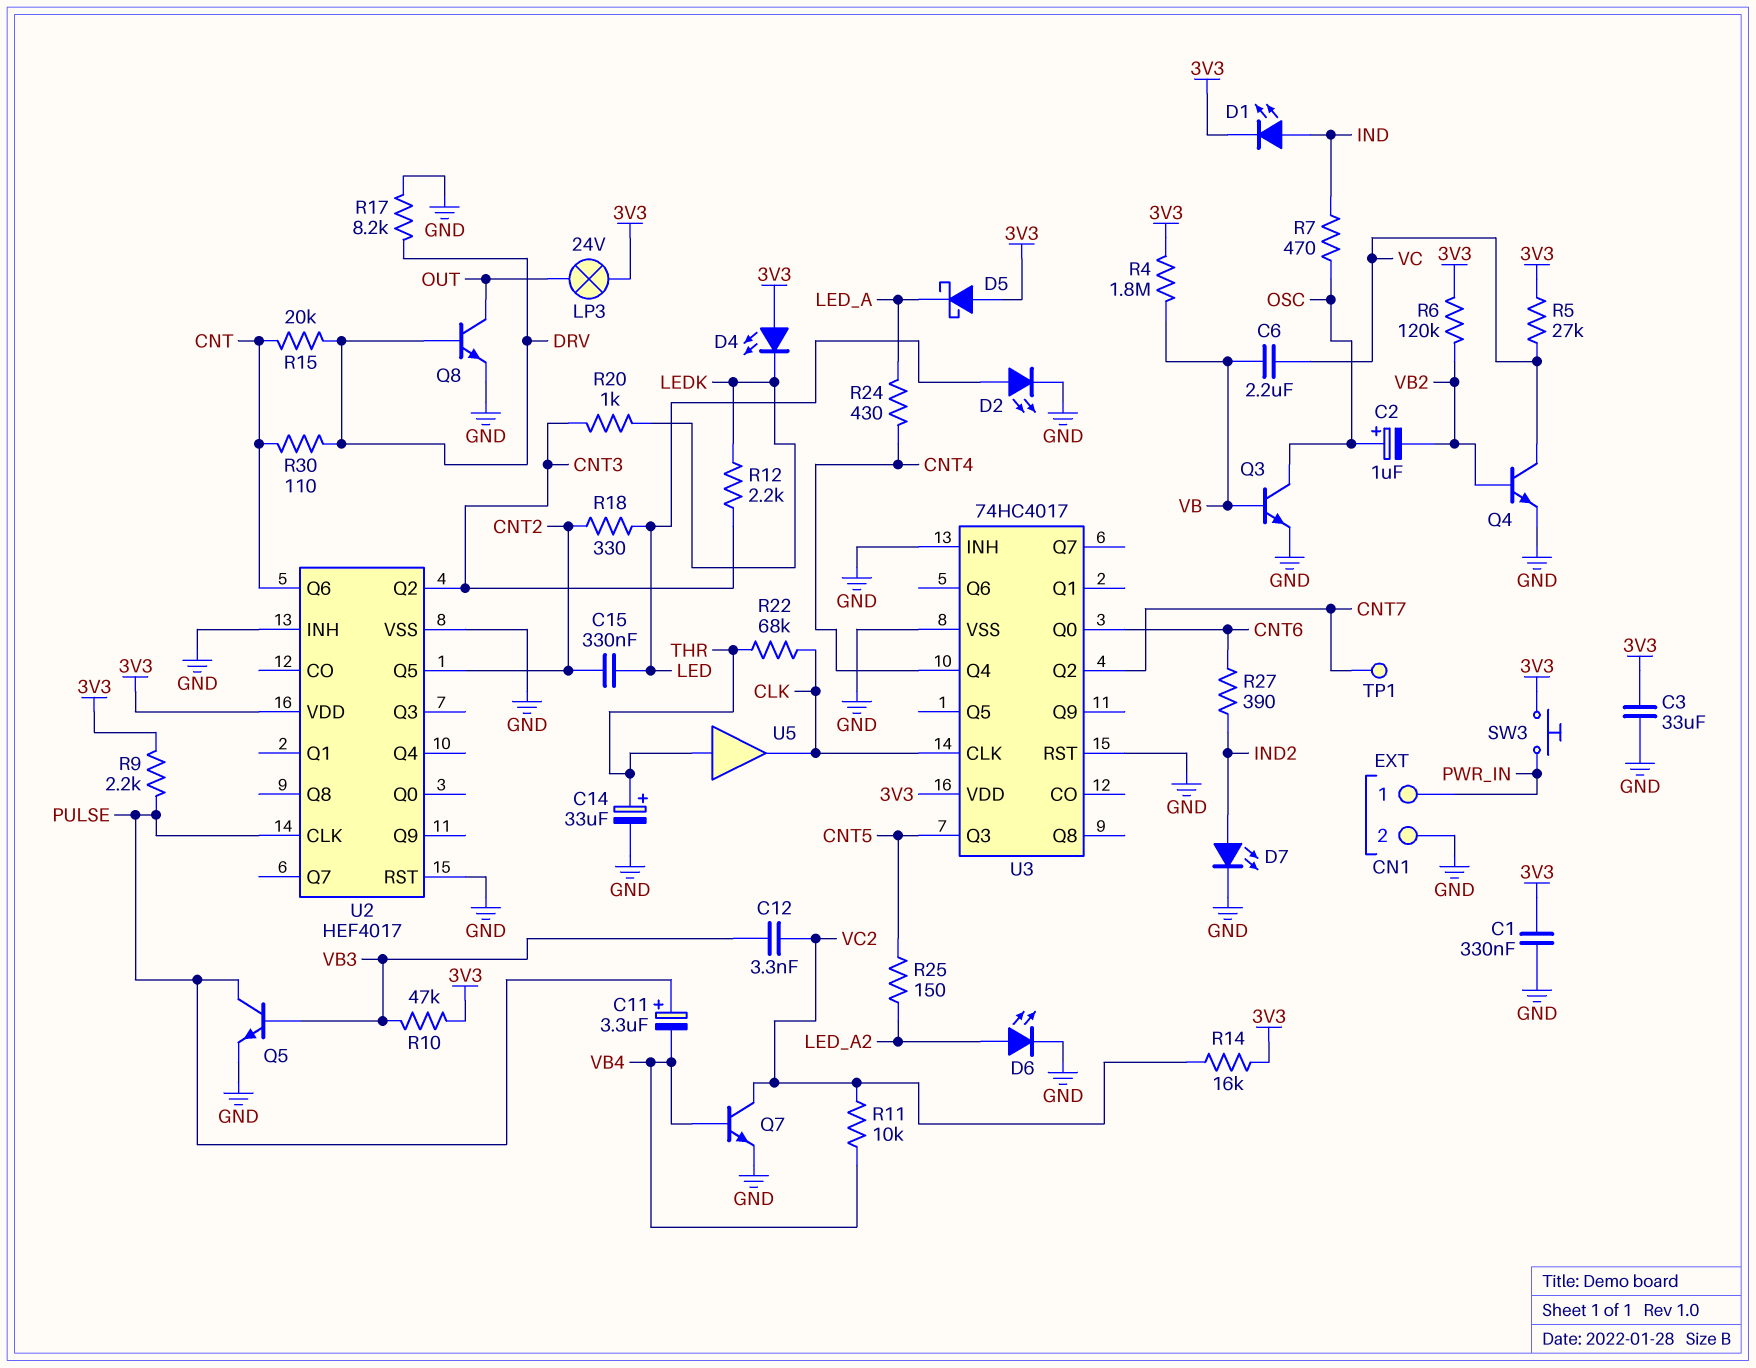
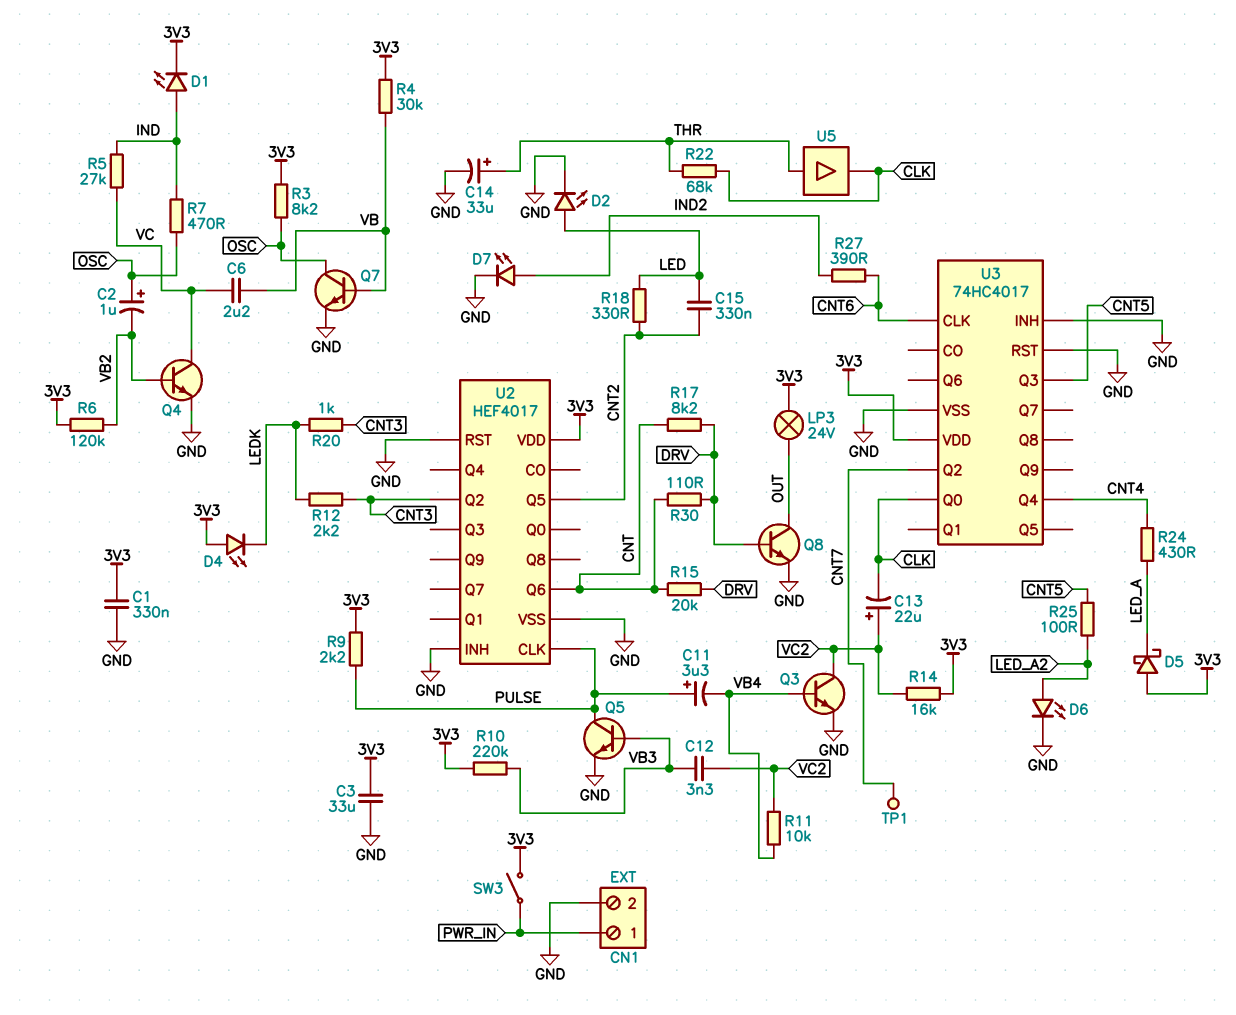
C13: none -> 22uF (plus VC2, minus CLK)
Q3: NPN (B VB, C OSC, E GND) -> NPN (B VB4, C VC2, E GND)
Q7: NPN (B VB4, C VC2, E GND) -> NPN (B VB, C OSC, E GND)
R3: none -> 8.2k (3V3, OSC)
R4: 1.8M (3V3, VB) -> 30k (3V3, VB)
R5: 27k (3V3, VC) -> 27k (IND, VC)
R10: 47k (3V3, VB3) -> 220k (3V3, VB3)
R17: 8.2k (DRV, GND) -> 8.2k (CNT, DRV)
R25: 150 (CNT5, LED_A2) -> 100 (CNT5, LED_A2)
SW3: button (3V3, PWR_IN) -> switch (3V3, PWR_IN)
U3 pin CLK: CLK -> CNT6
U3 pin Q0: CNT6 -> CLK

